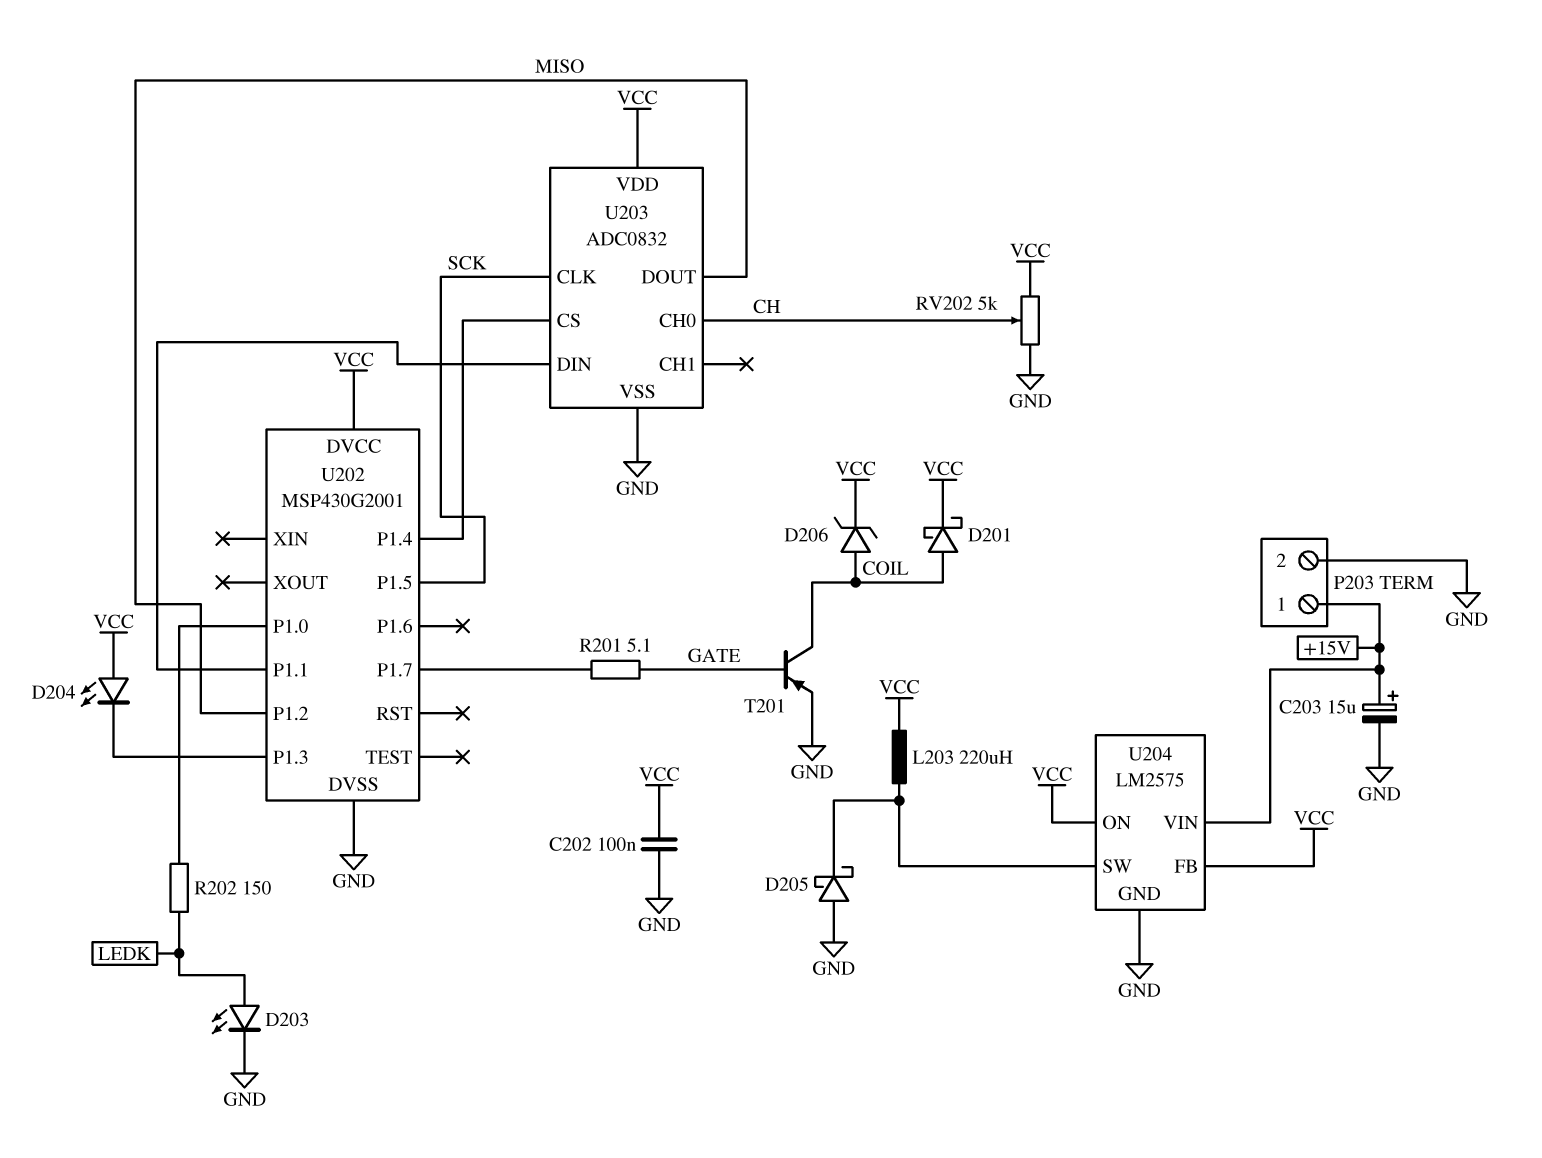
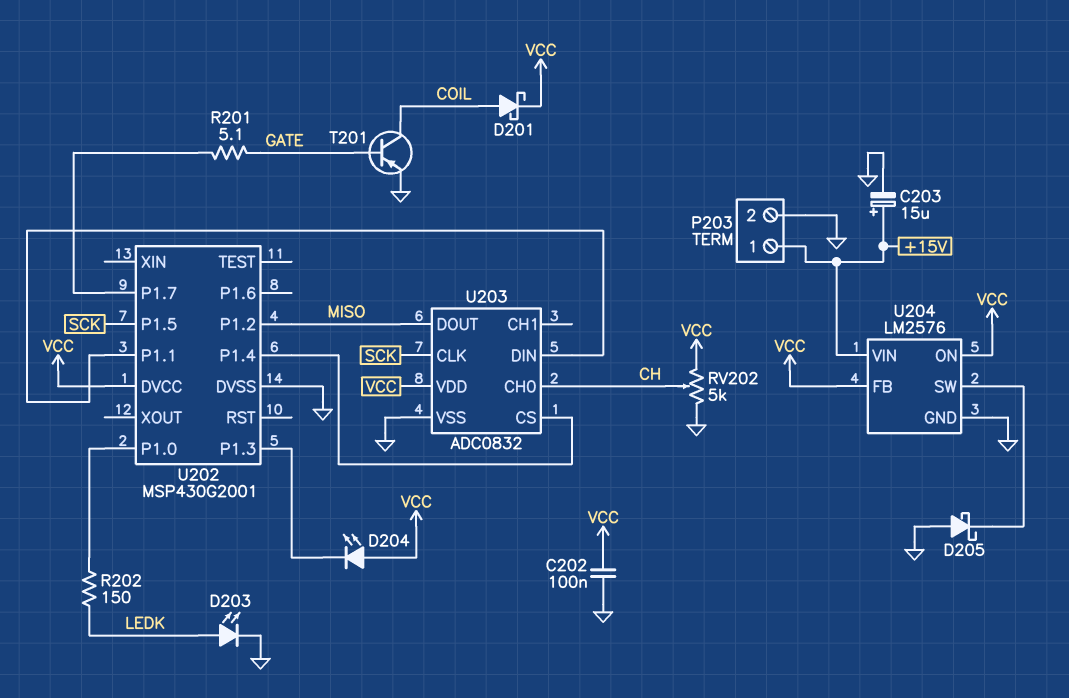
D206: zener (A COIL, K VCC) -> none
L203: 220uH (U204/SW, VCC) -> none
U204: LM2575 -> LM2576

